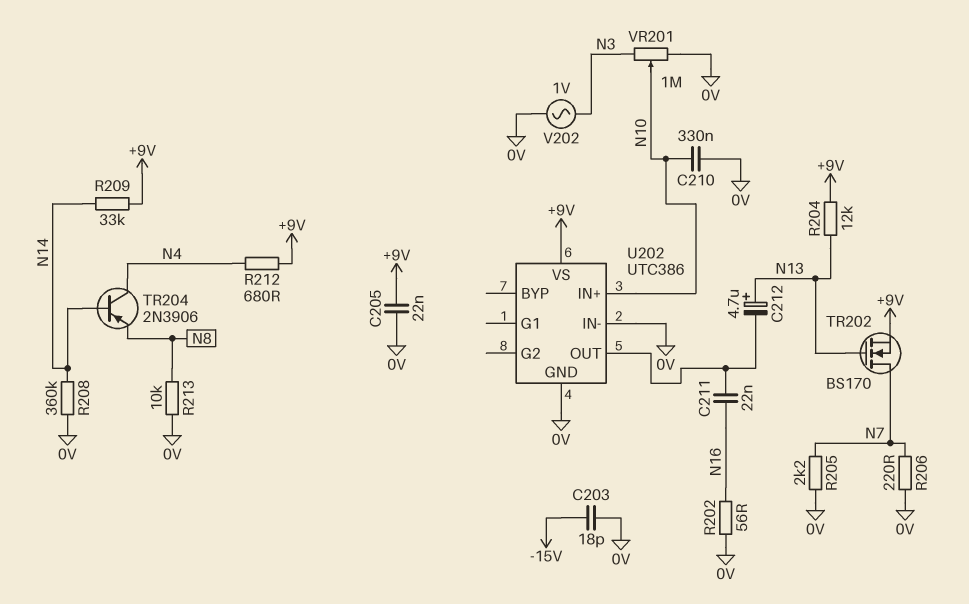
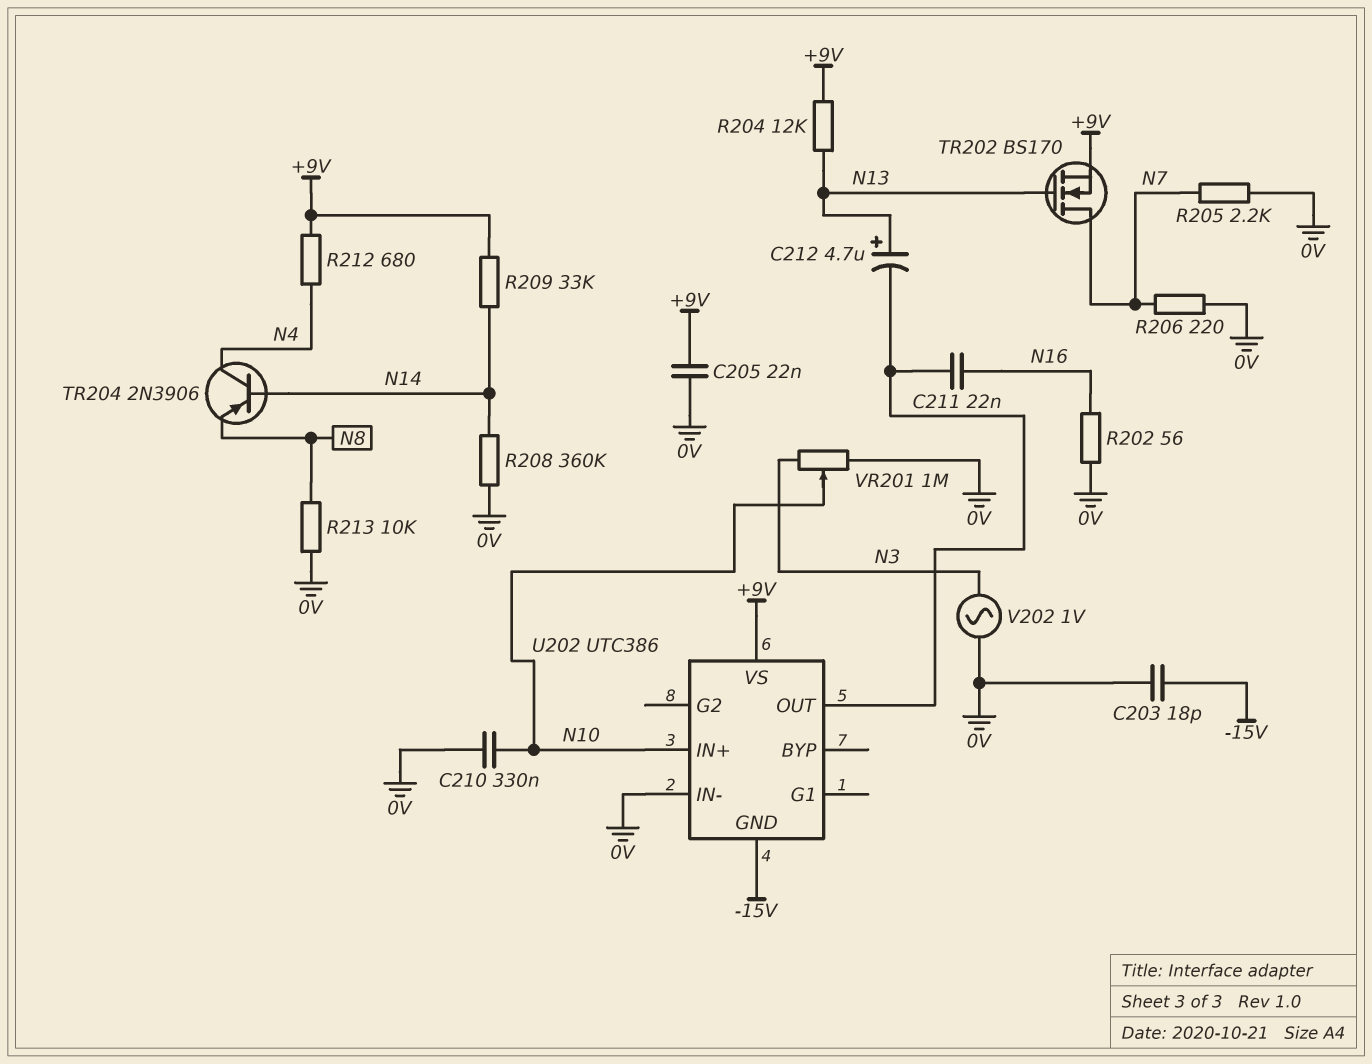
U202 pin GND: 0V -> -15V

